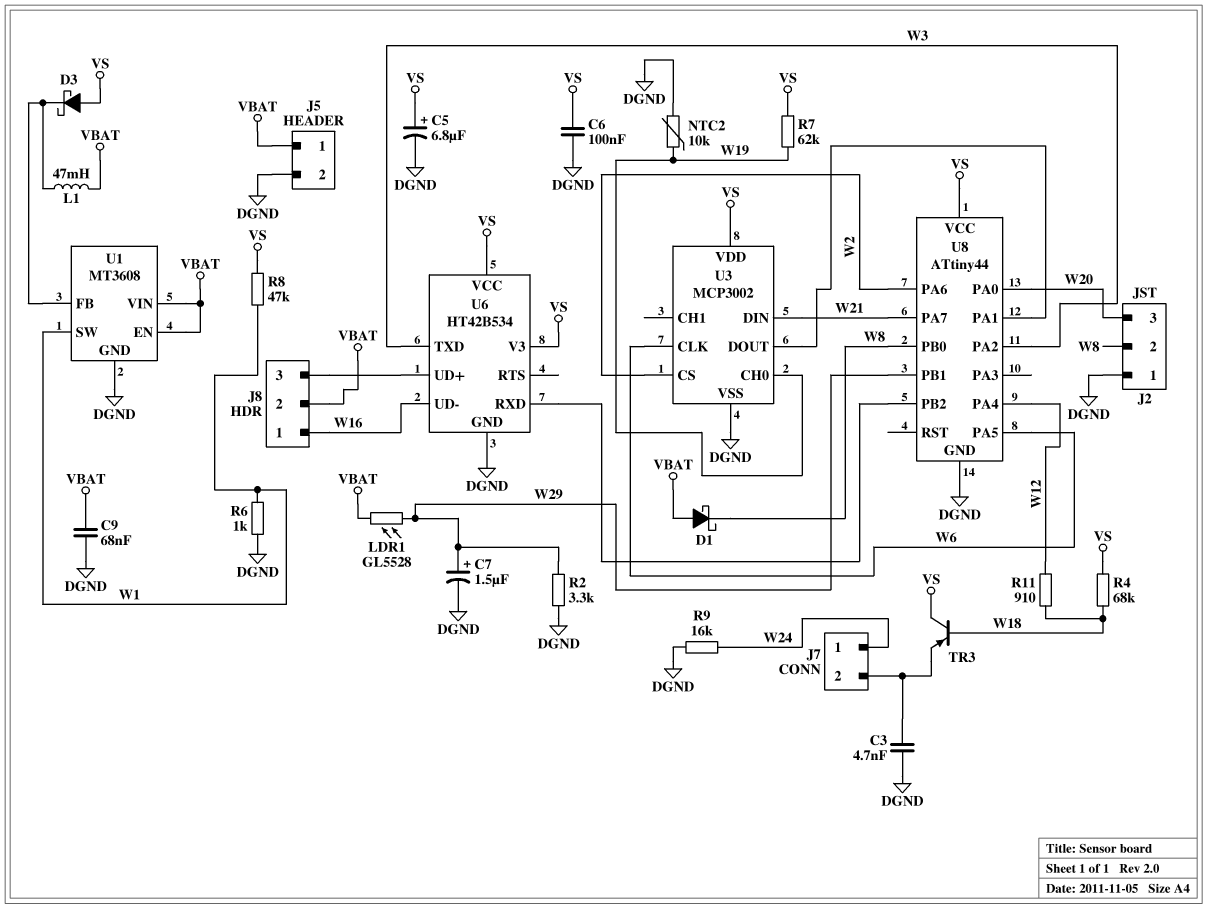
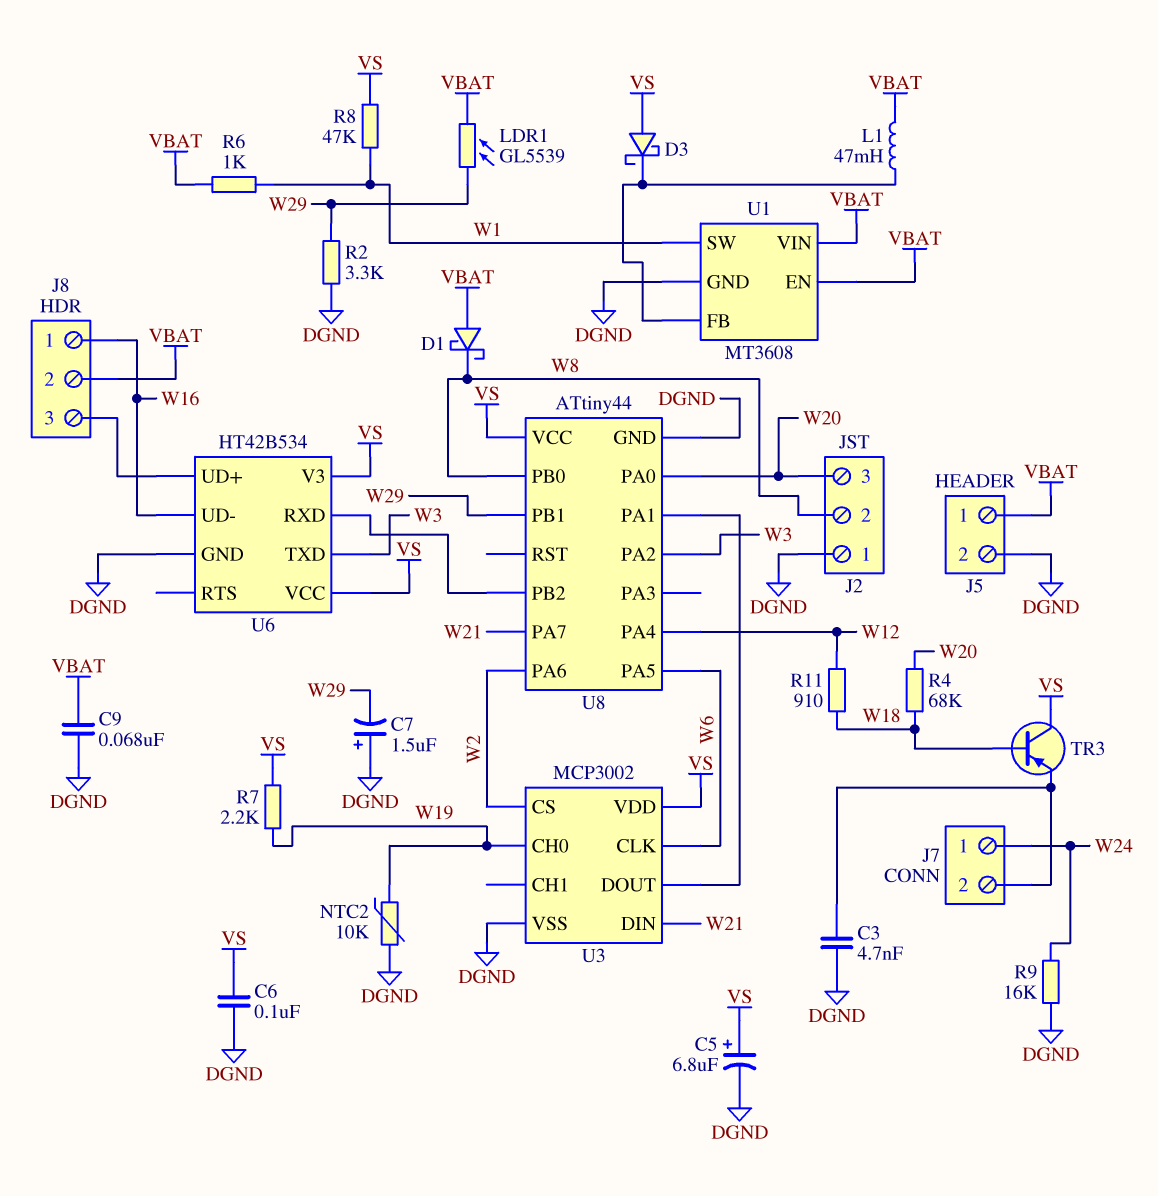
C7: 1.5uF (plus W29, minus DGND) -> 1.5uF (plus DGND, minus W29)
LDR1: GL5528 (VBAT, W29) -> GL5539 (VBAT, W29)
R4: 68k (VS, W18) -> 68k (W18, W20)
R6: 1k (DGND, W1) -> 1k (VBAT, W1)
R7: 62k (VS, W19) -> 2.2k (VS, W19)

